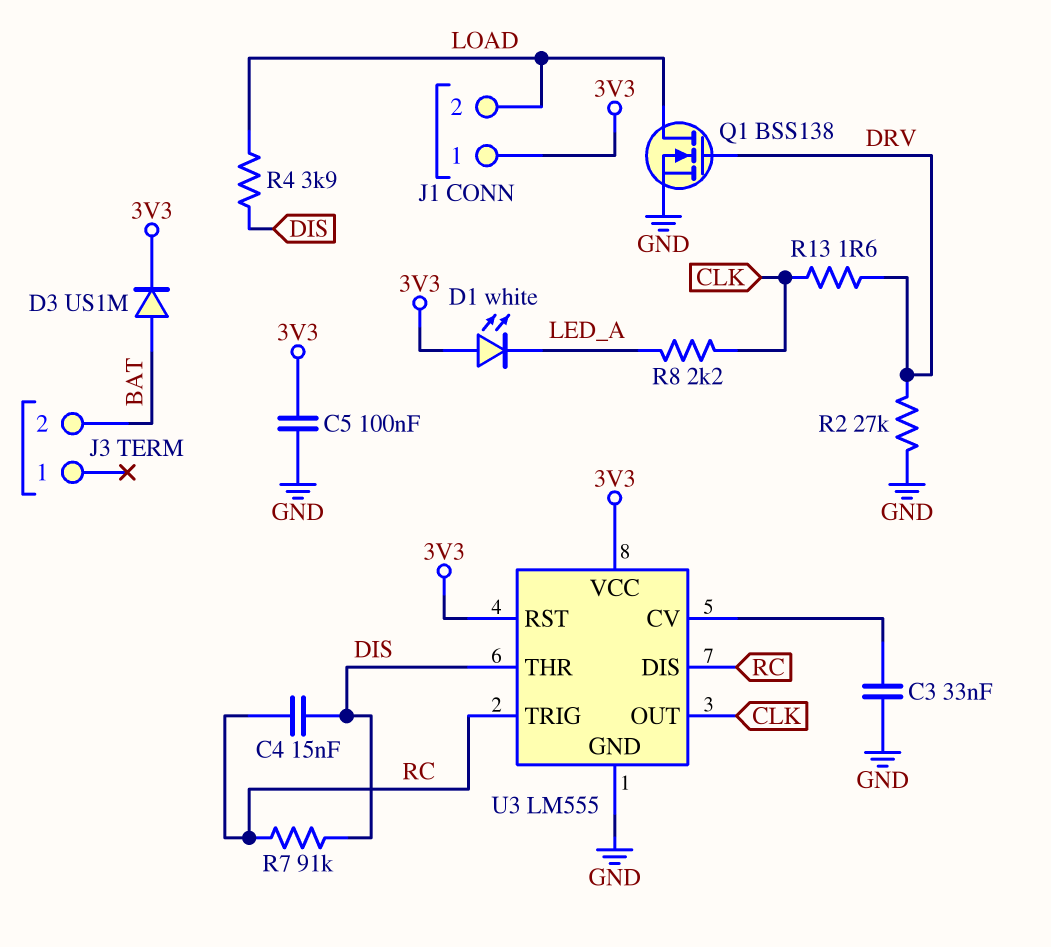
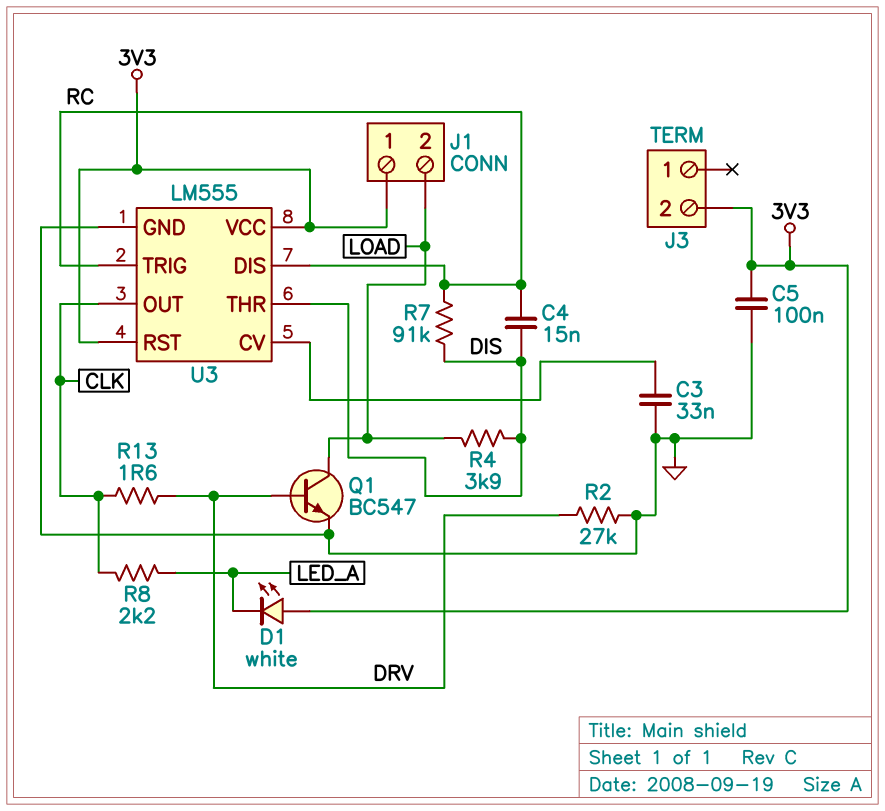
D3: diode US1M (A BAT, K 3V3) -> none
J3 pin 2: BAT -> 3V3
Q1: NMOS BSS138 (G DRV, D LOAD, S GND) -> NPN BC547 (B DRV, C LOAD, E GND)

